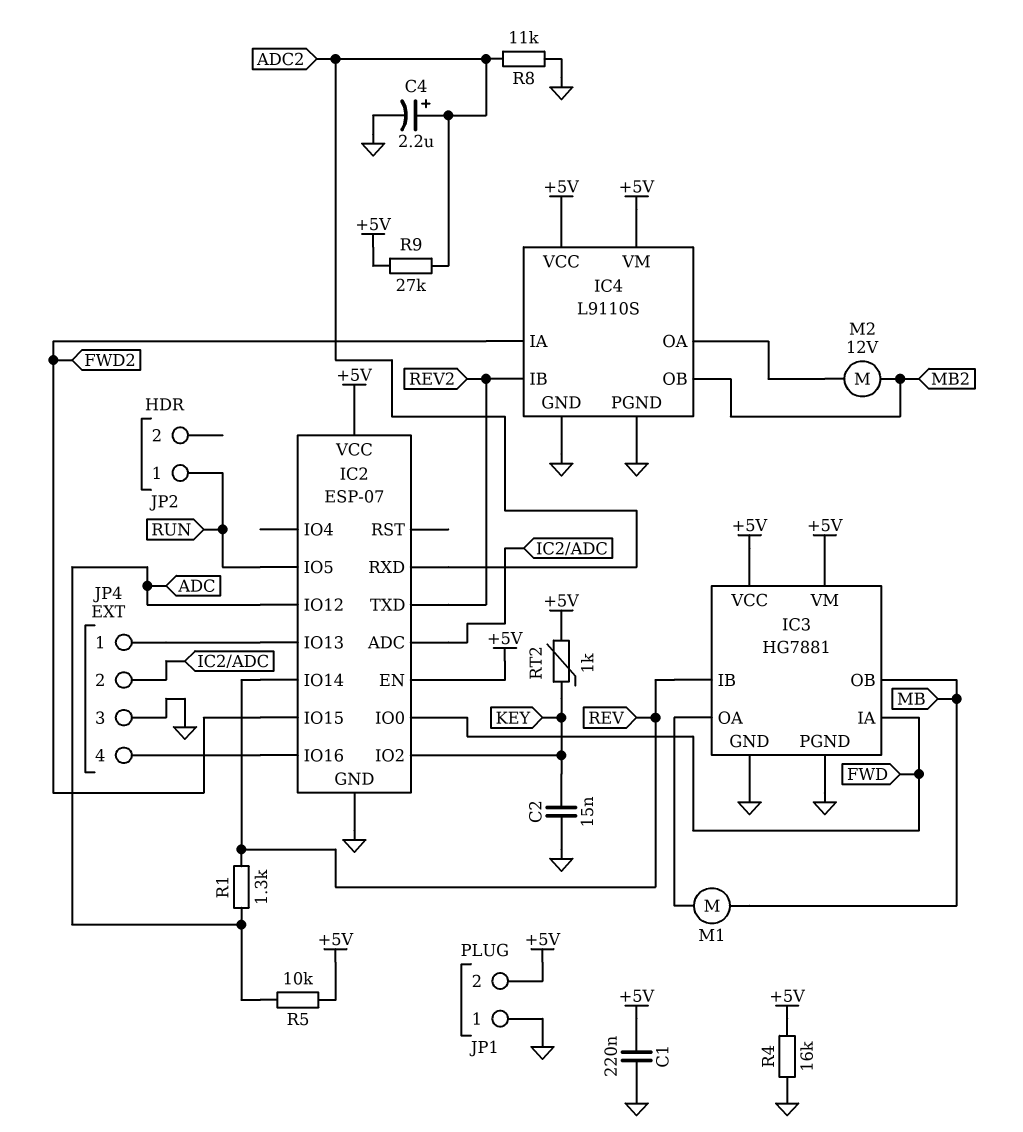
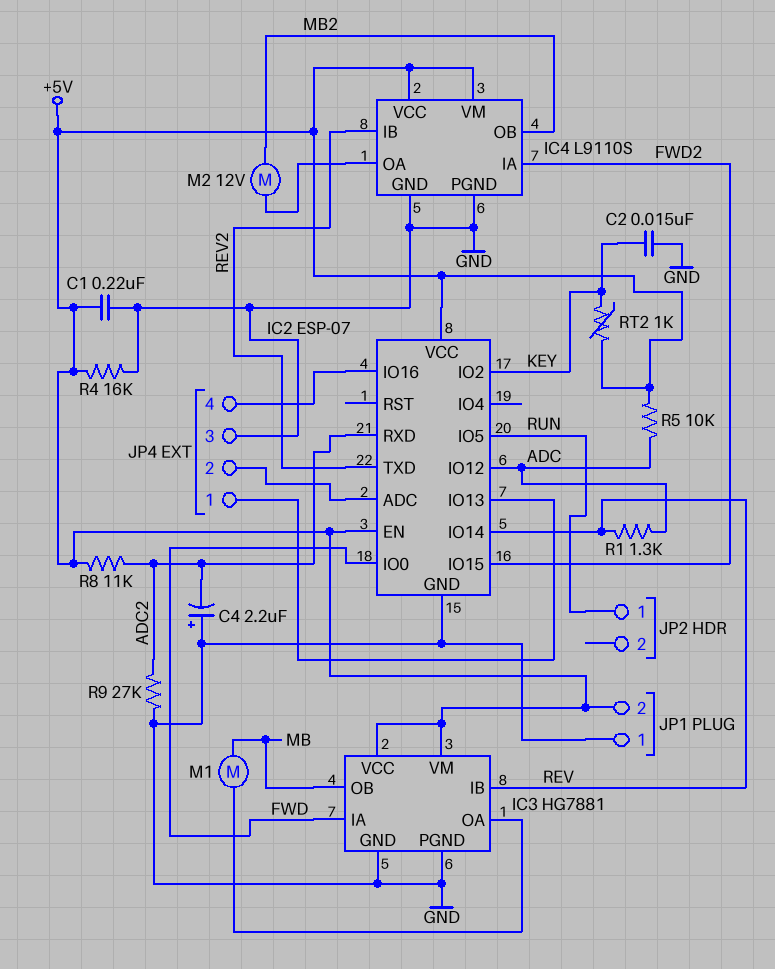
C4: 2.2uF (plus ADC2, minus GND) -> 2.2uF (plus GND, minus ADC2)
R8: 11k (ADC2, GND) -> 11k (+5V, ADC2)
R9: 27k (+5V, ADC2) -> 27k (ADC2, GND)

